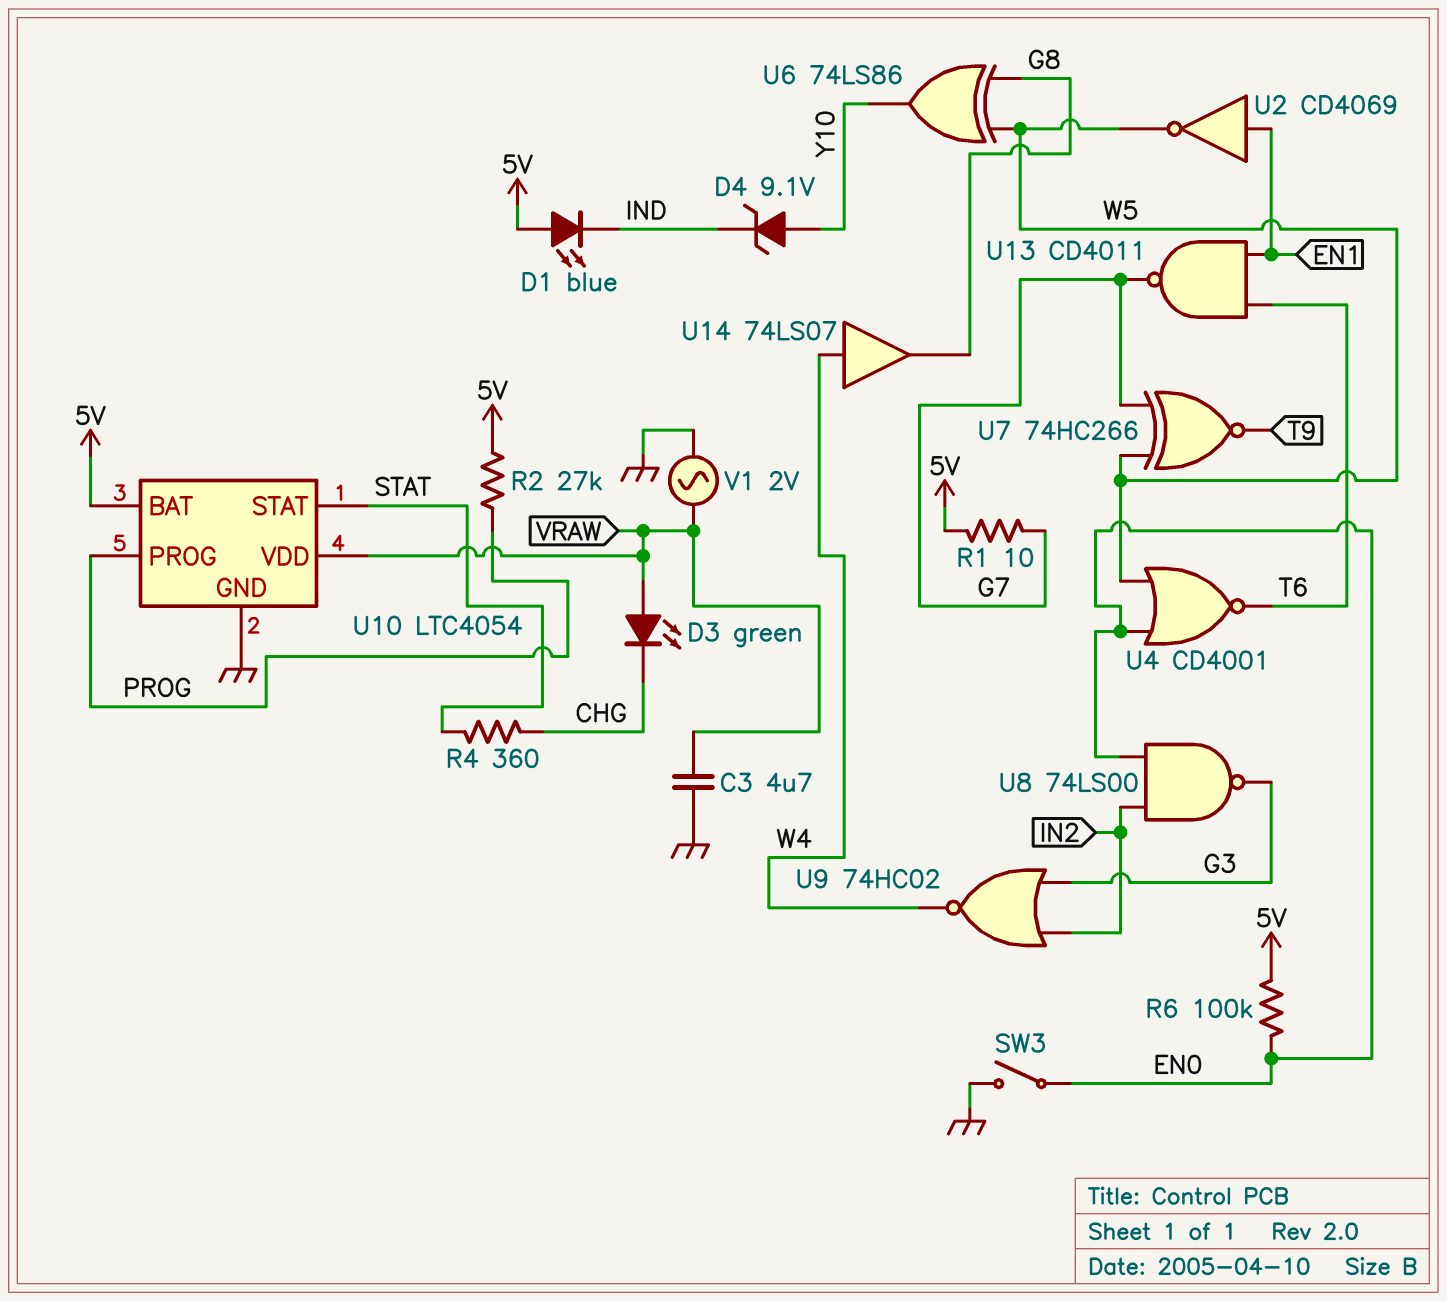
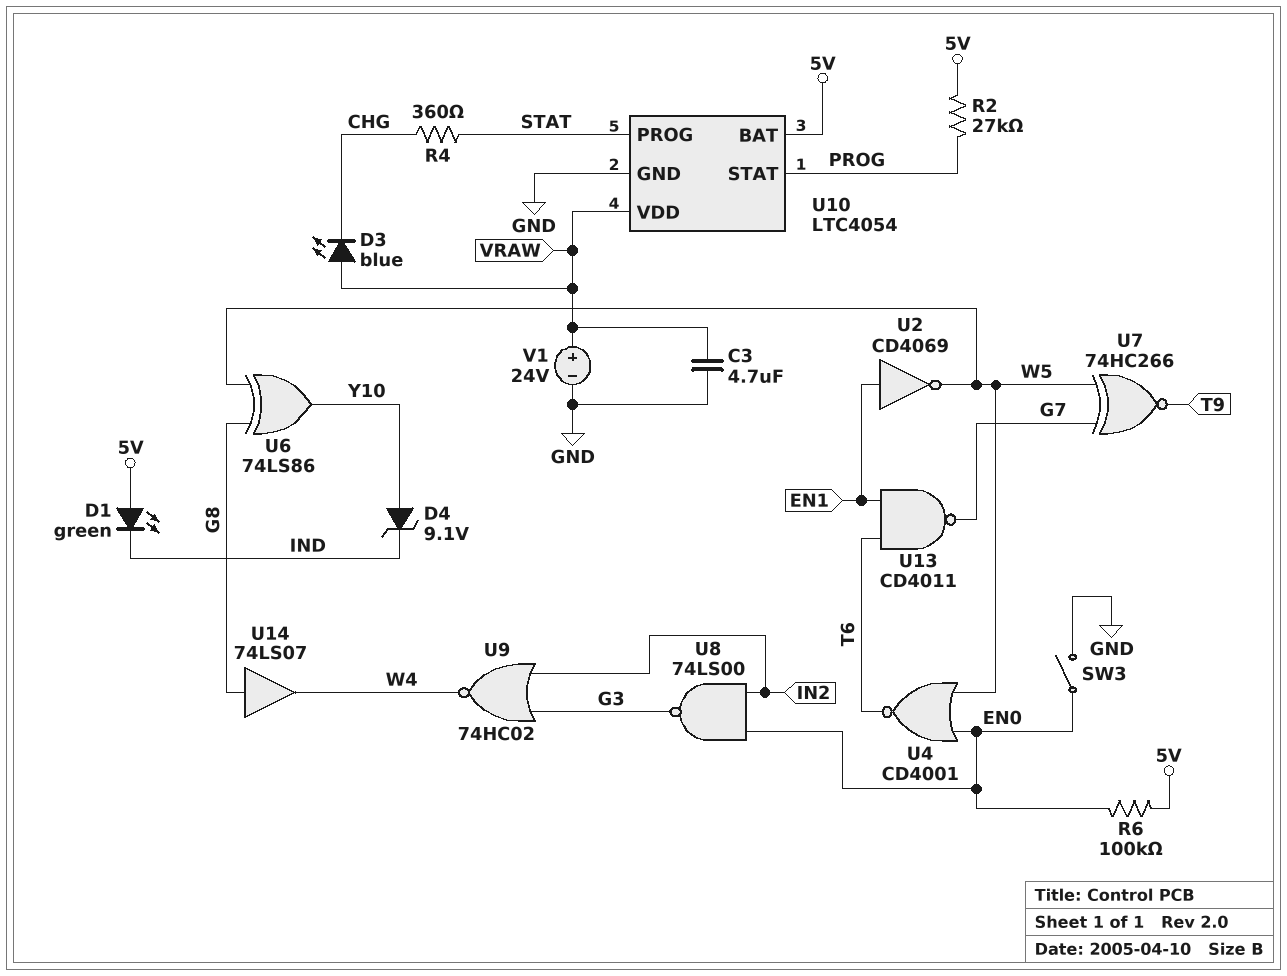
D1: LED blue (A 5V, K IND) -> LED green (A 5V, K IND)
D3: LED green (A VRAW, K CHG) -> LED blue (A VRAW, K CHG)
R1: 10 (5V, G7) -> none
U10 pin PROG: PROG -> STAT
U10 pin STAT: STAT -> PROG
U14: buffer 74LS07 (in W4, out G8) -> buffer 74LS07 (in G8, out W4)
V1: AC 2V (GND, VRAW) -> 24V (plus VRAW, minus GND)

